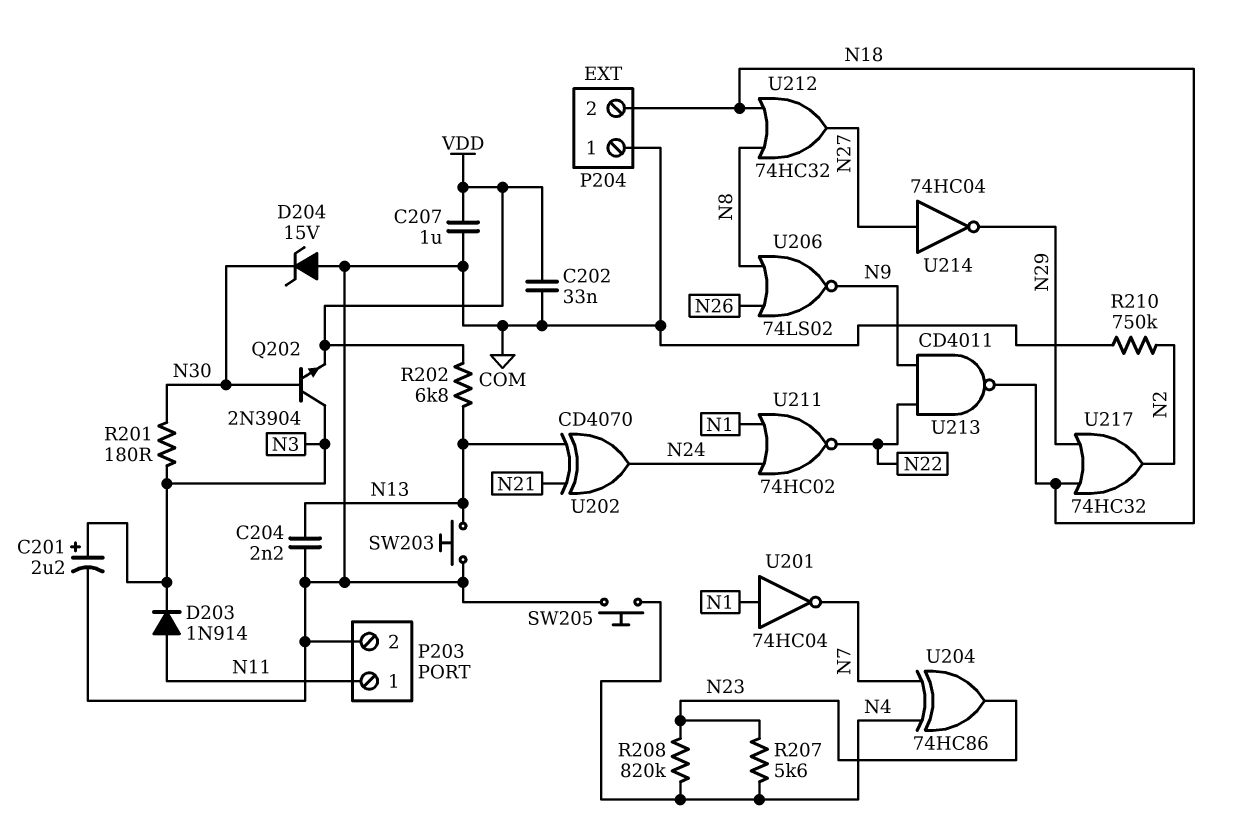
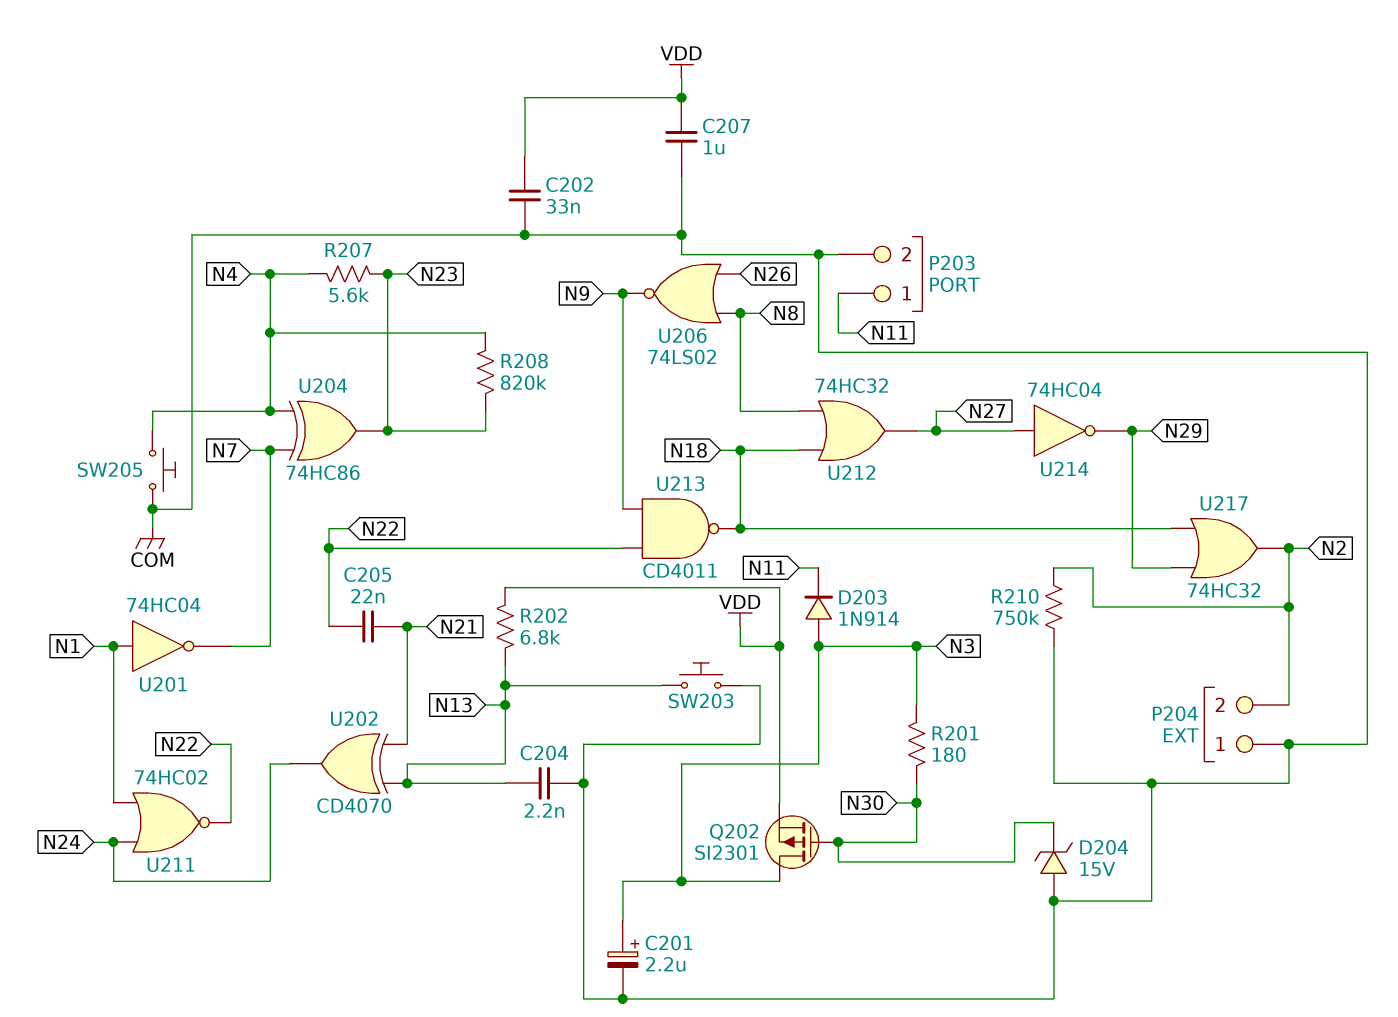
C205: none -> 22nF (N21, N22)
D203: diode 1N914 (A N11, K N3) -> diode 1N914 (A N3, K N11)
P204 pin 2: N18 -> N2
Q202: NPN 2N3904 (B N30, C N3, E VDD) -> PMOS SI2301 (G N30, D N3, S VDD)

